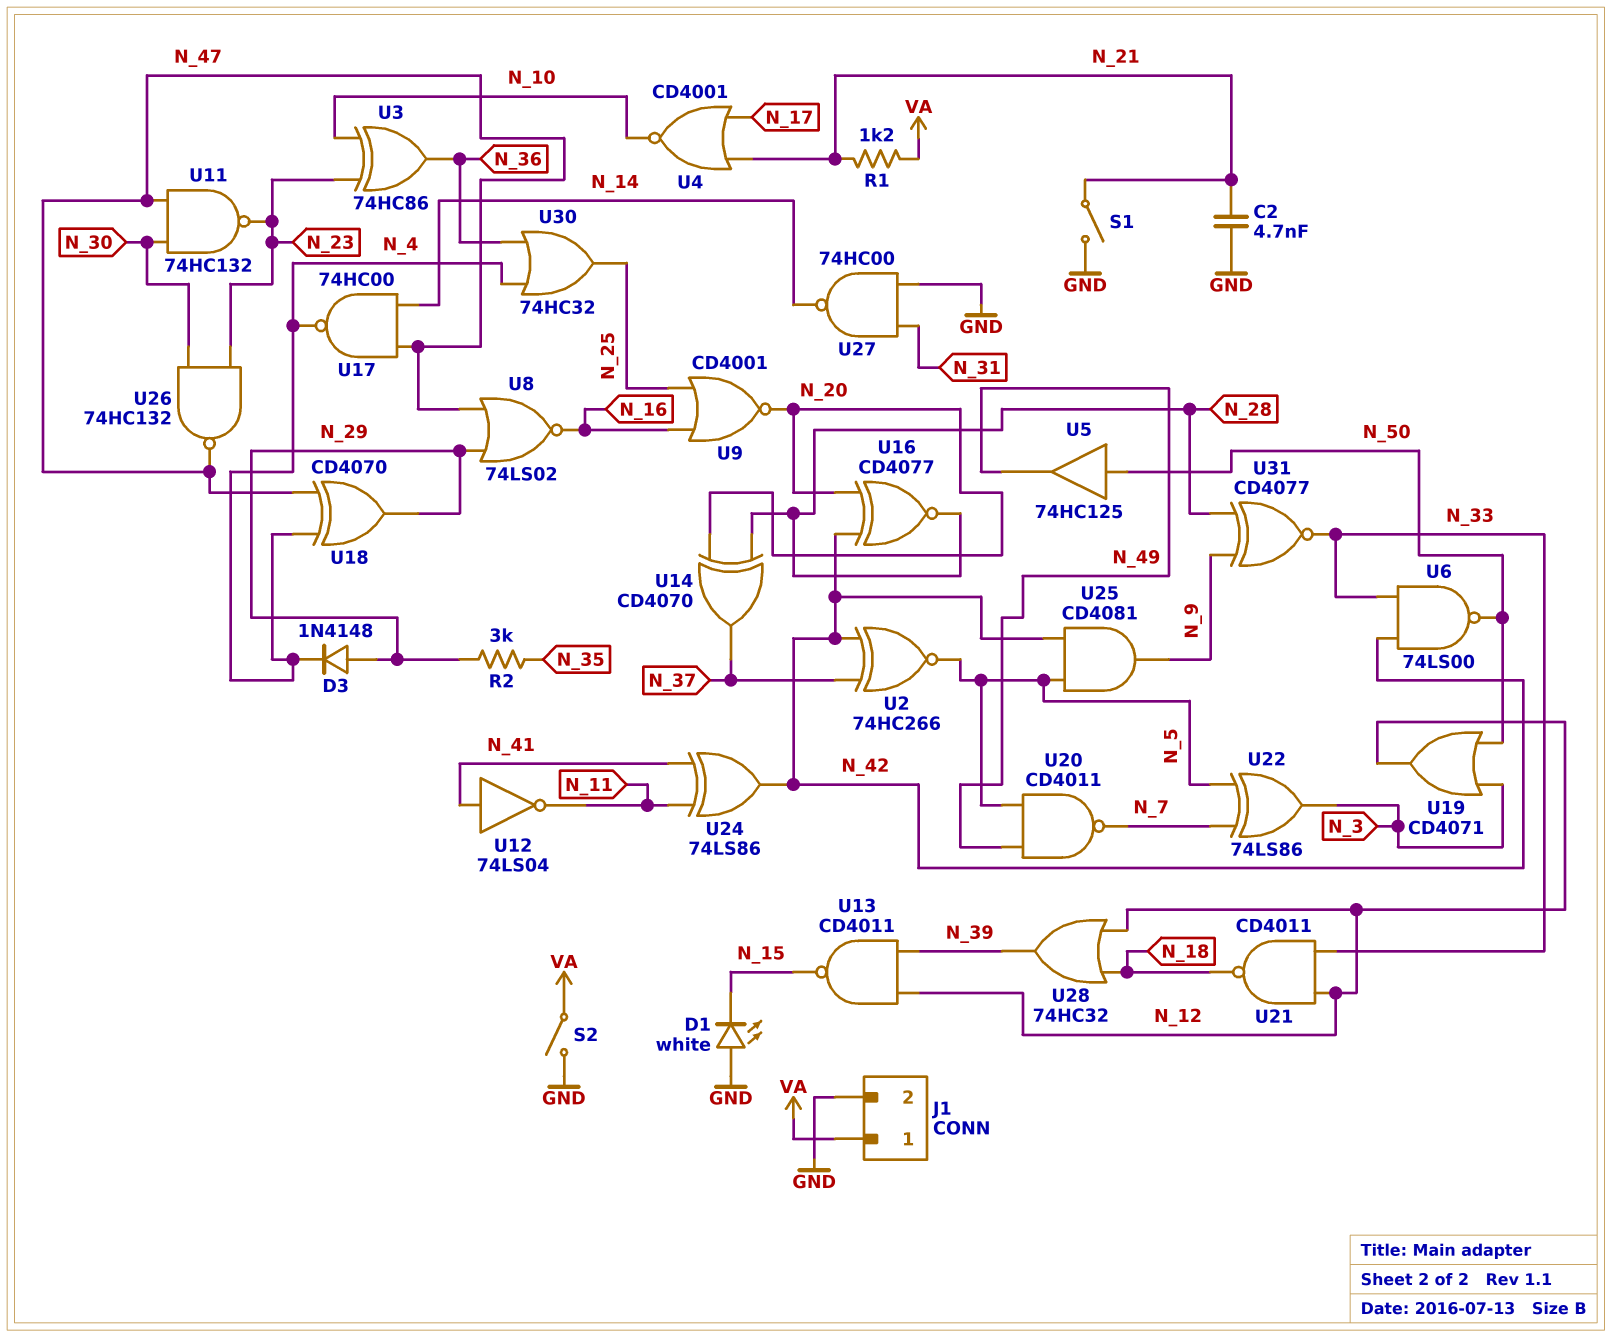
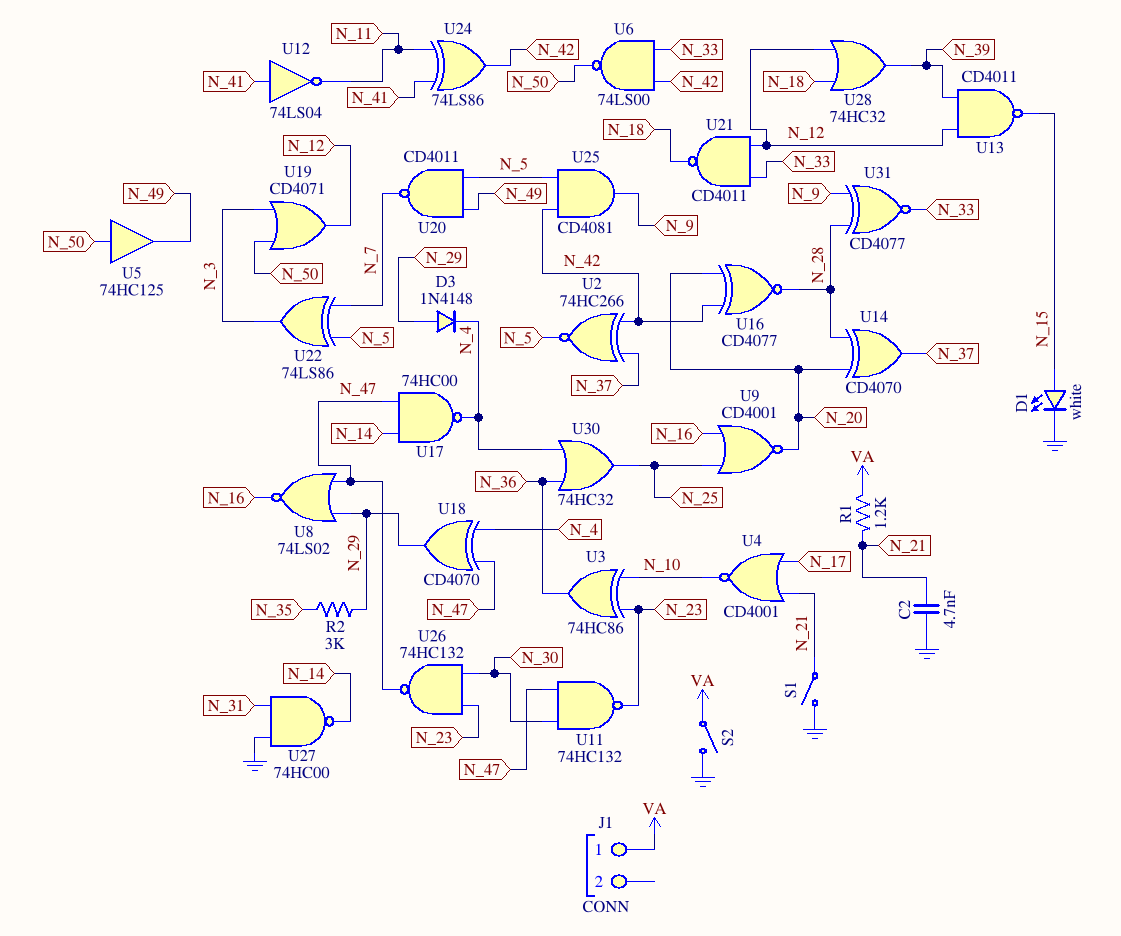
D1: LED white (A GND, K N_15) -> LED white (A N_15, K GND)
J1 pin 2: GND -> none

